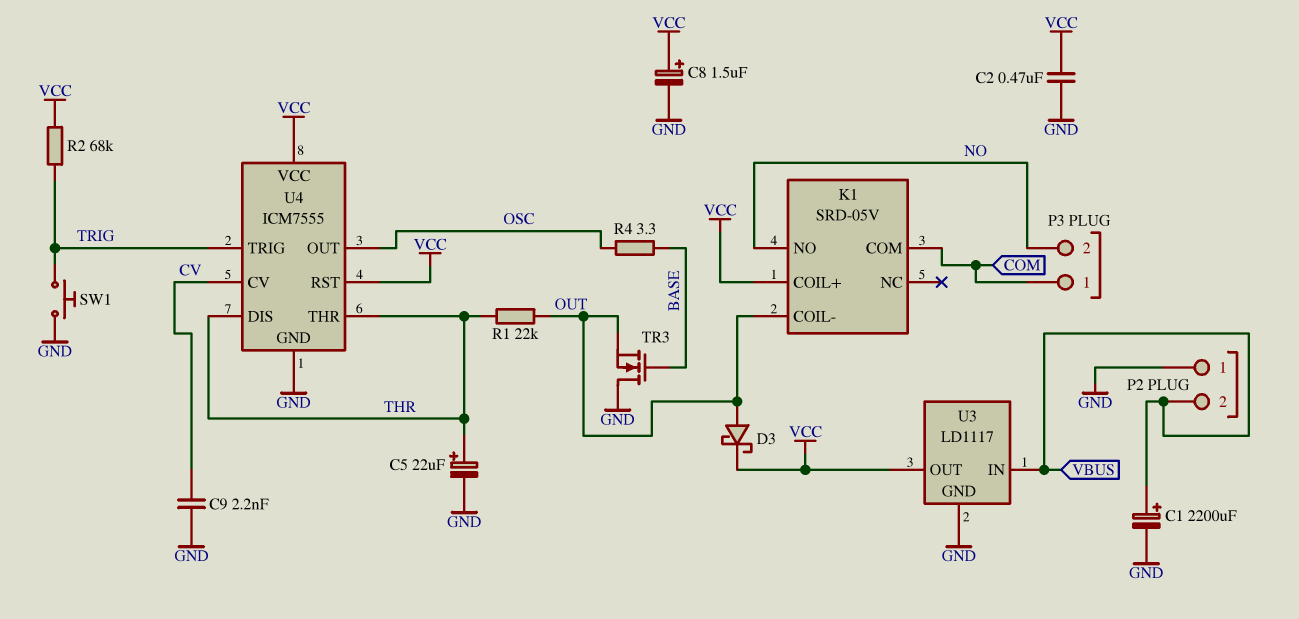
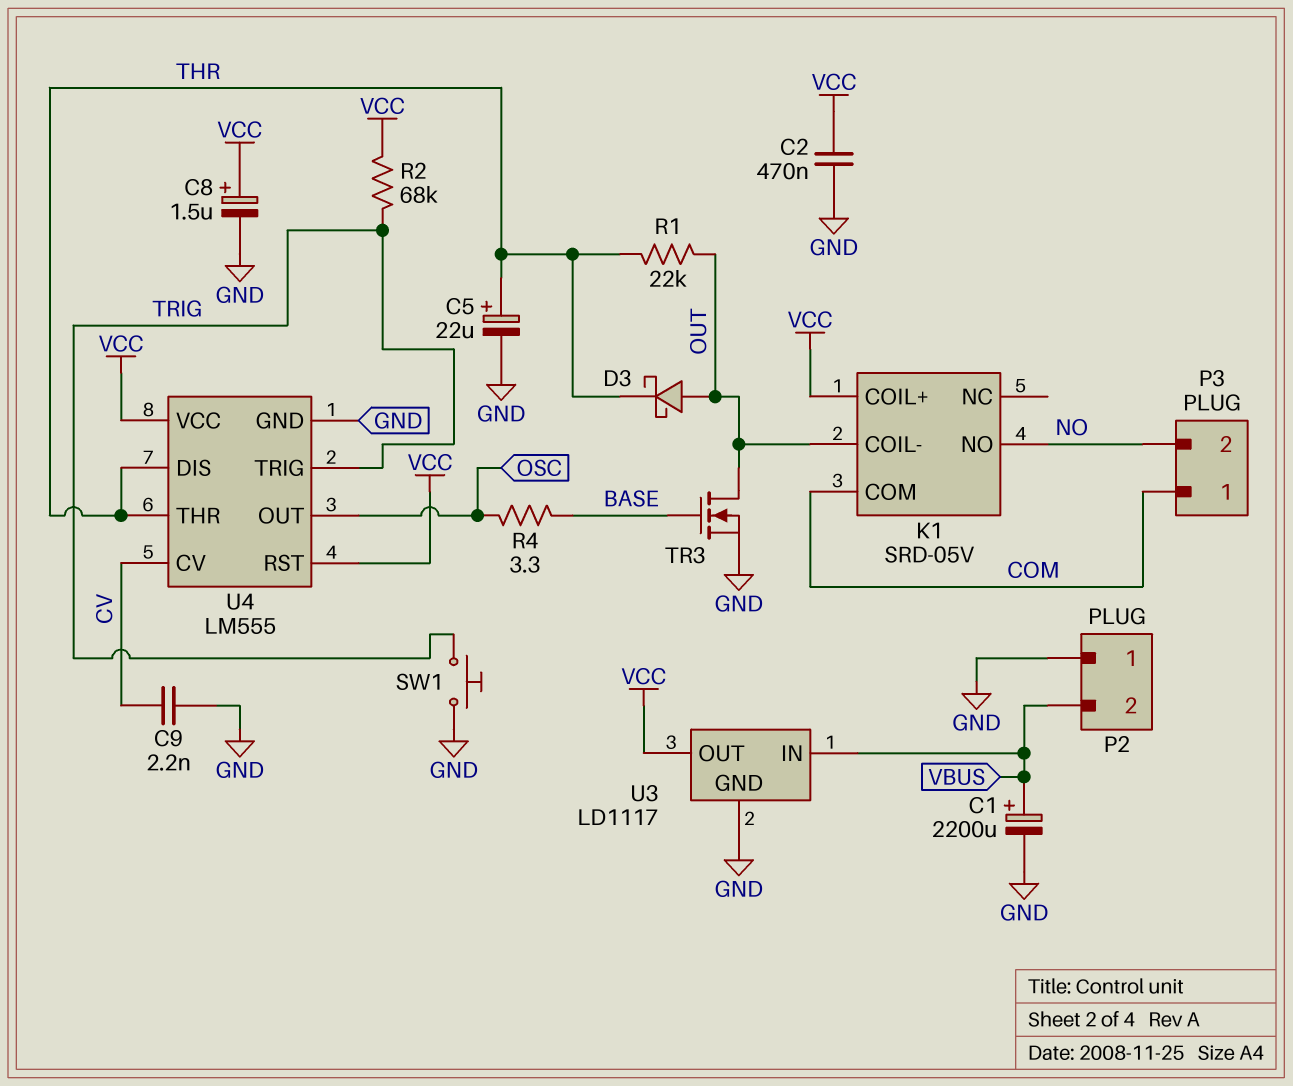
D3: schottky (A OUT, K VCC) -> schottky (A OUT, K THR)
TR3: NMOS (G BASE, D GND, S OUT) -> NMOS (G BASE, D OUT, S GND)
U4: ICM7555 -> LM555

